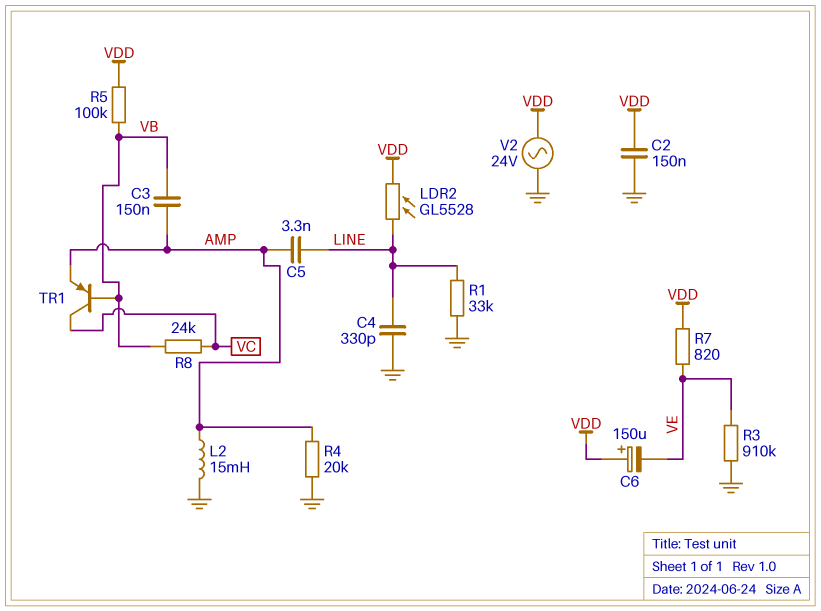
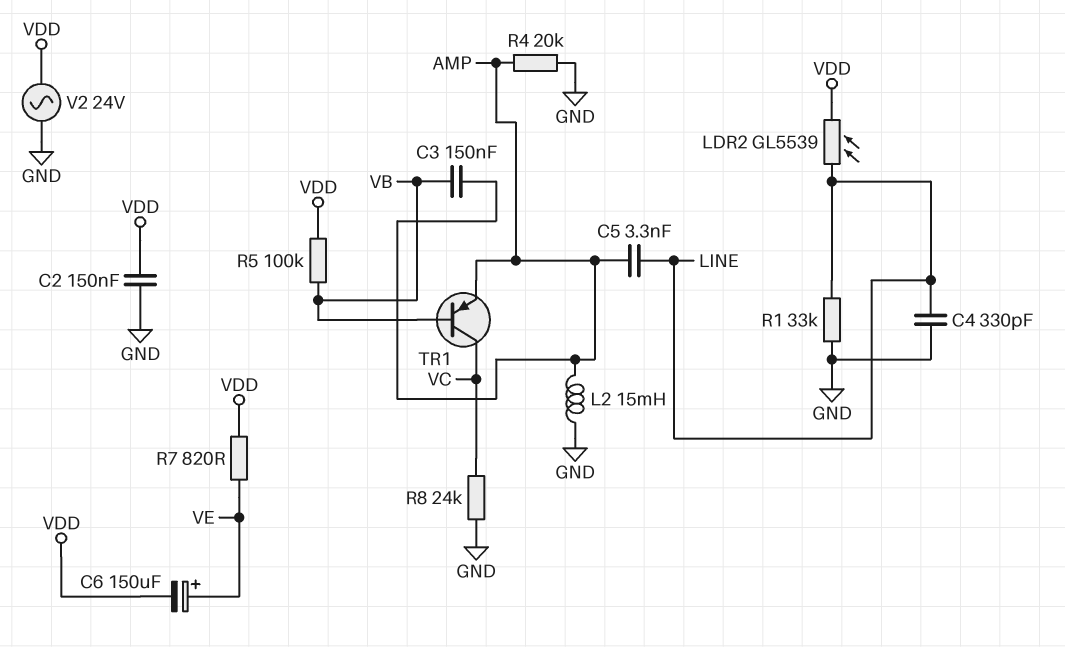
C6: 150uF (plus VDD, minus VE) -> 150uF (plus VE, minus VDD)
LDR2: GL5528 (LINE, VDD) -> GL5539 (LINE, VDD)
R3: 910k (GND, VE) -> none
R8: 24k (VB, VC) -> 24k (GND, VC)

